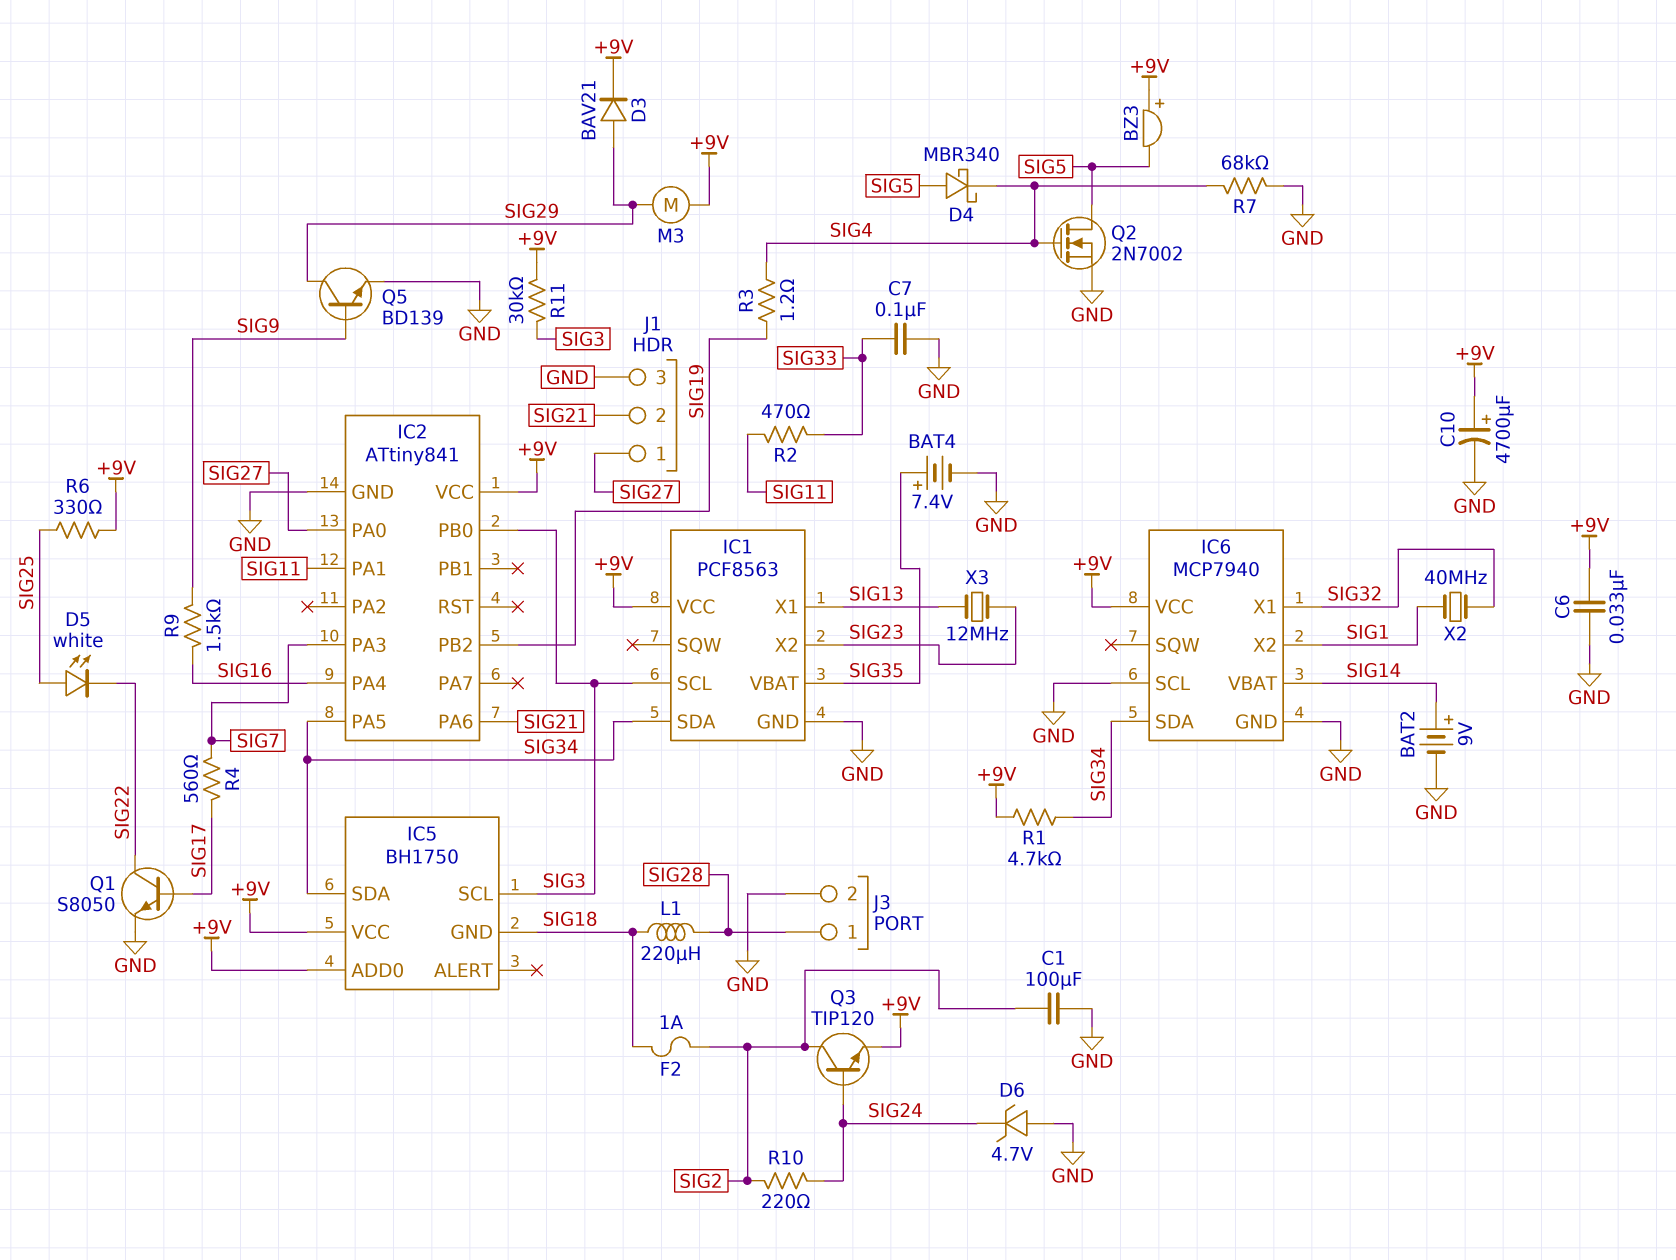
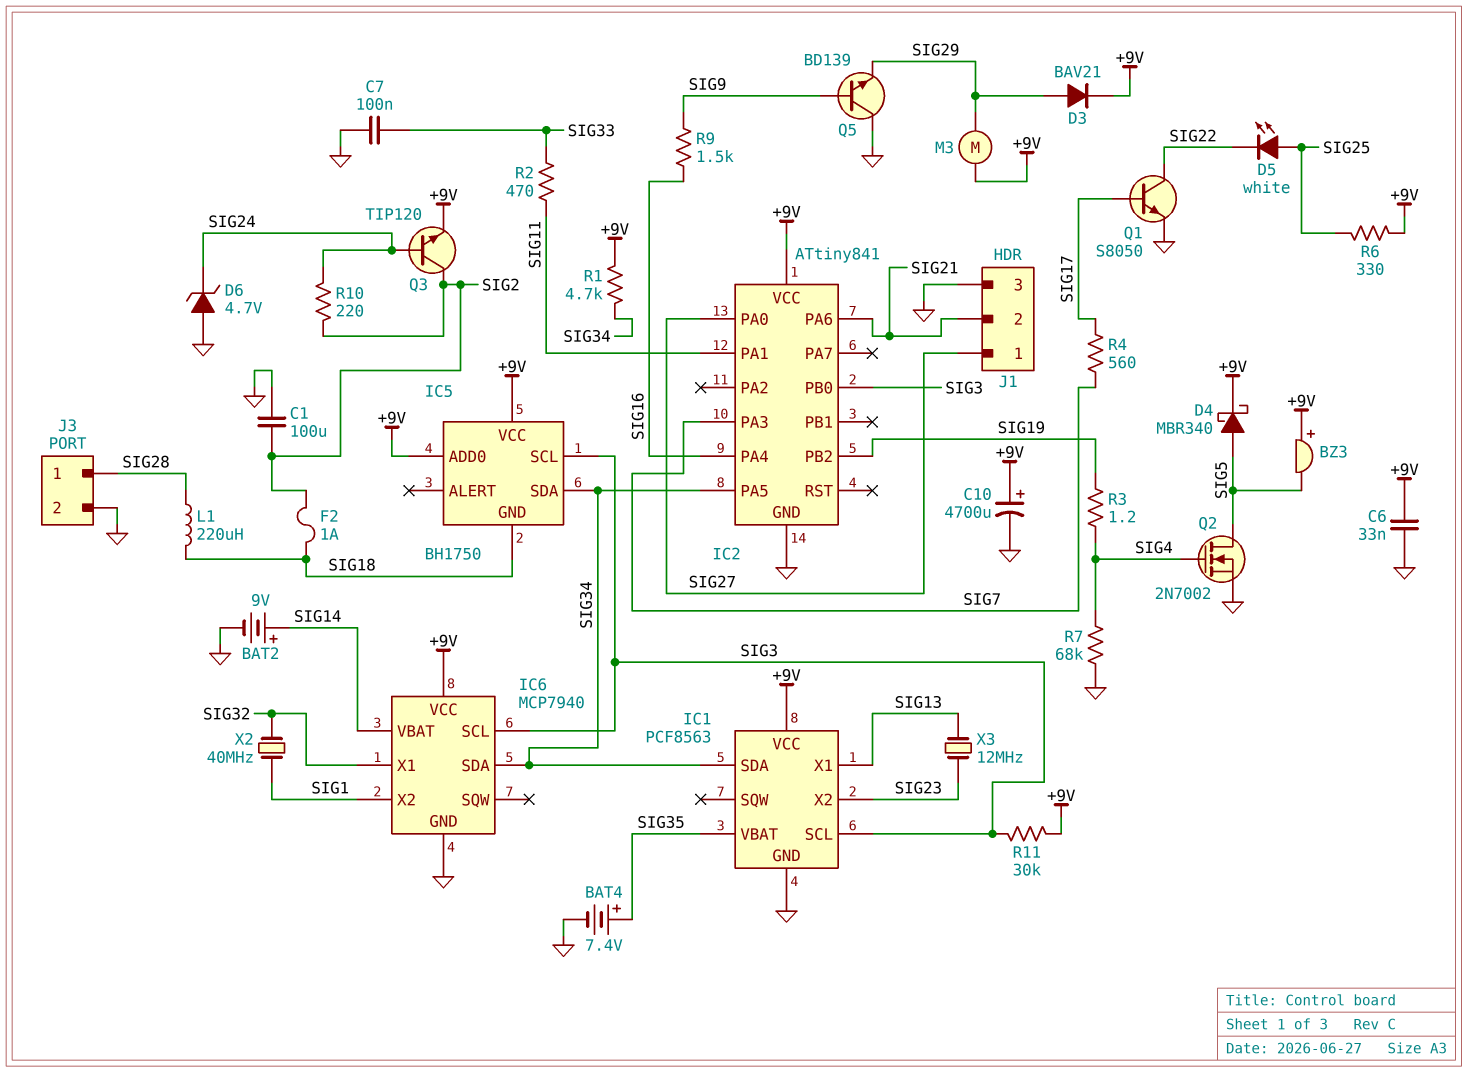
D4: schottky MBR340 (A SIG5, K SIG4) -> schottky MBR340 (A SIG5, K +9V)
IC6 pin SCL: GND -> SIG3
Q5: NPN BD139 (B SIG9, C SIG29, E GND) -> NPN BD139 (B SIG9, C GND, E SIG29)

